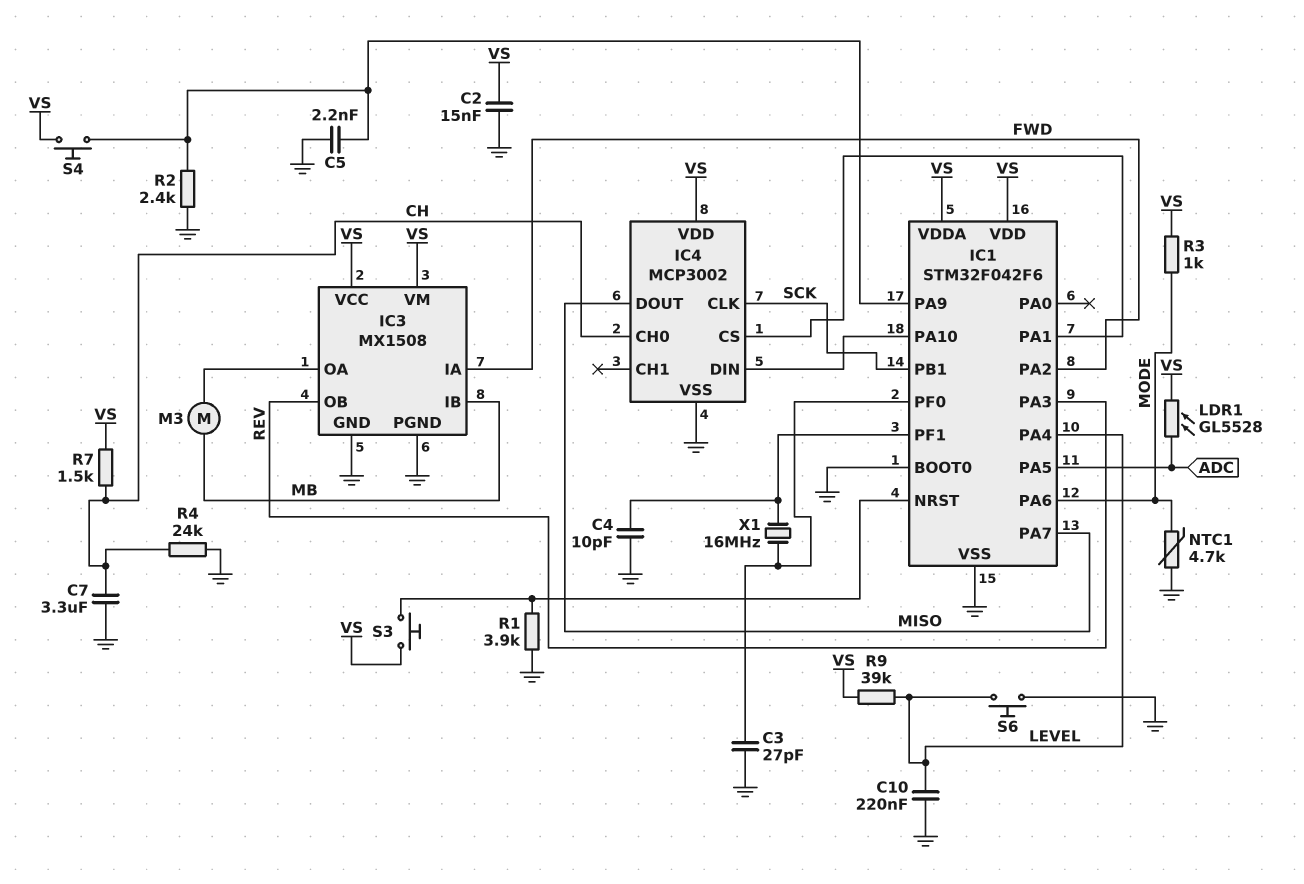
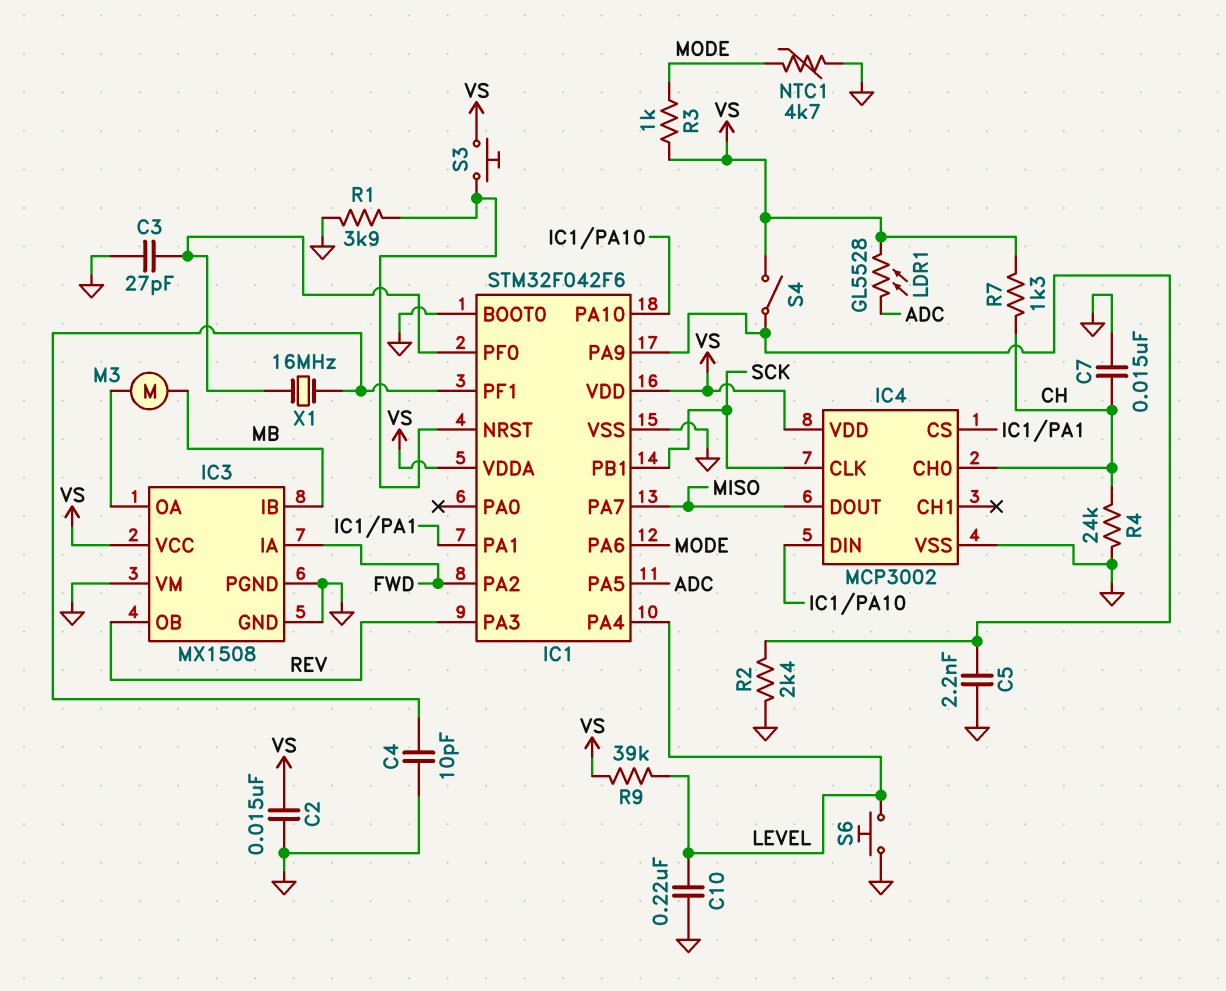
C7: 3.3uF (CH, GND) -> 15nF (CH, GND)
IC3 pin VM: VS -> GND
R7: 1.5k (CH, VS) -> 1.3k (CH, VS)
S4: button (IC1/PA9, VS) -> switch (IC1/PA9, VS)

